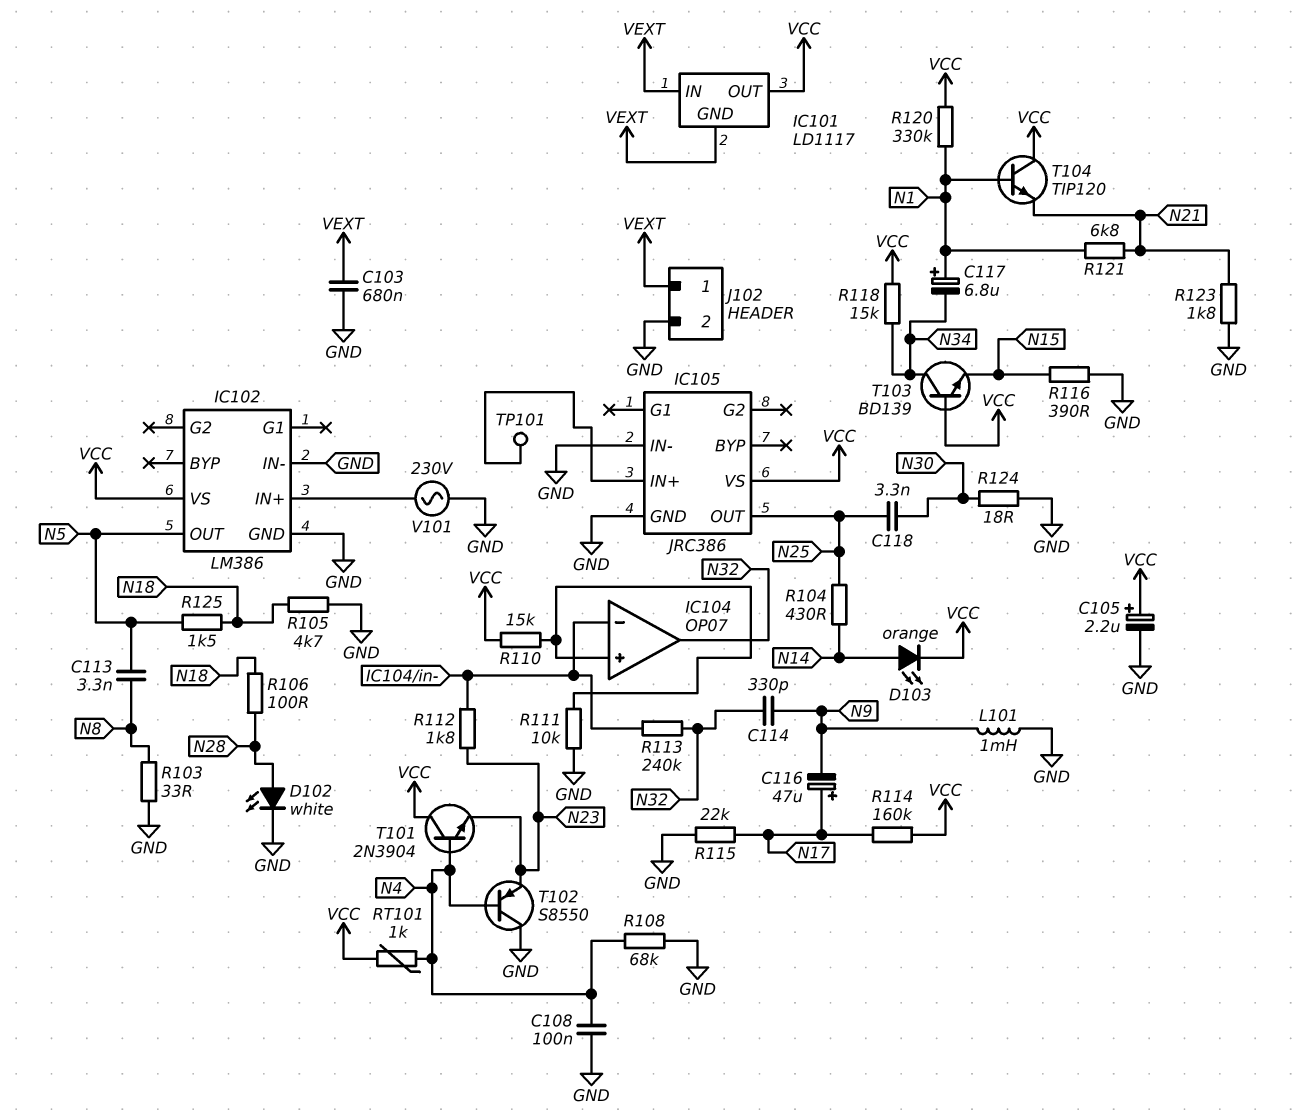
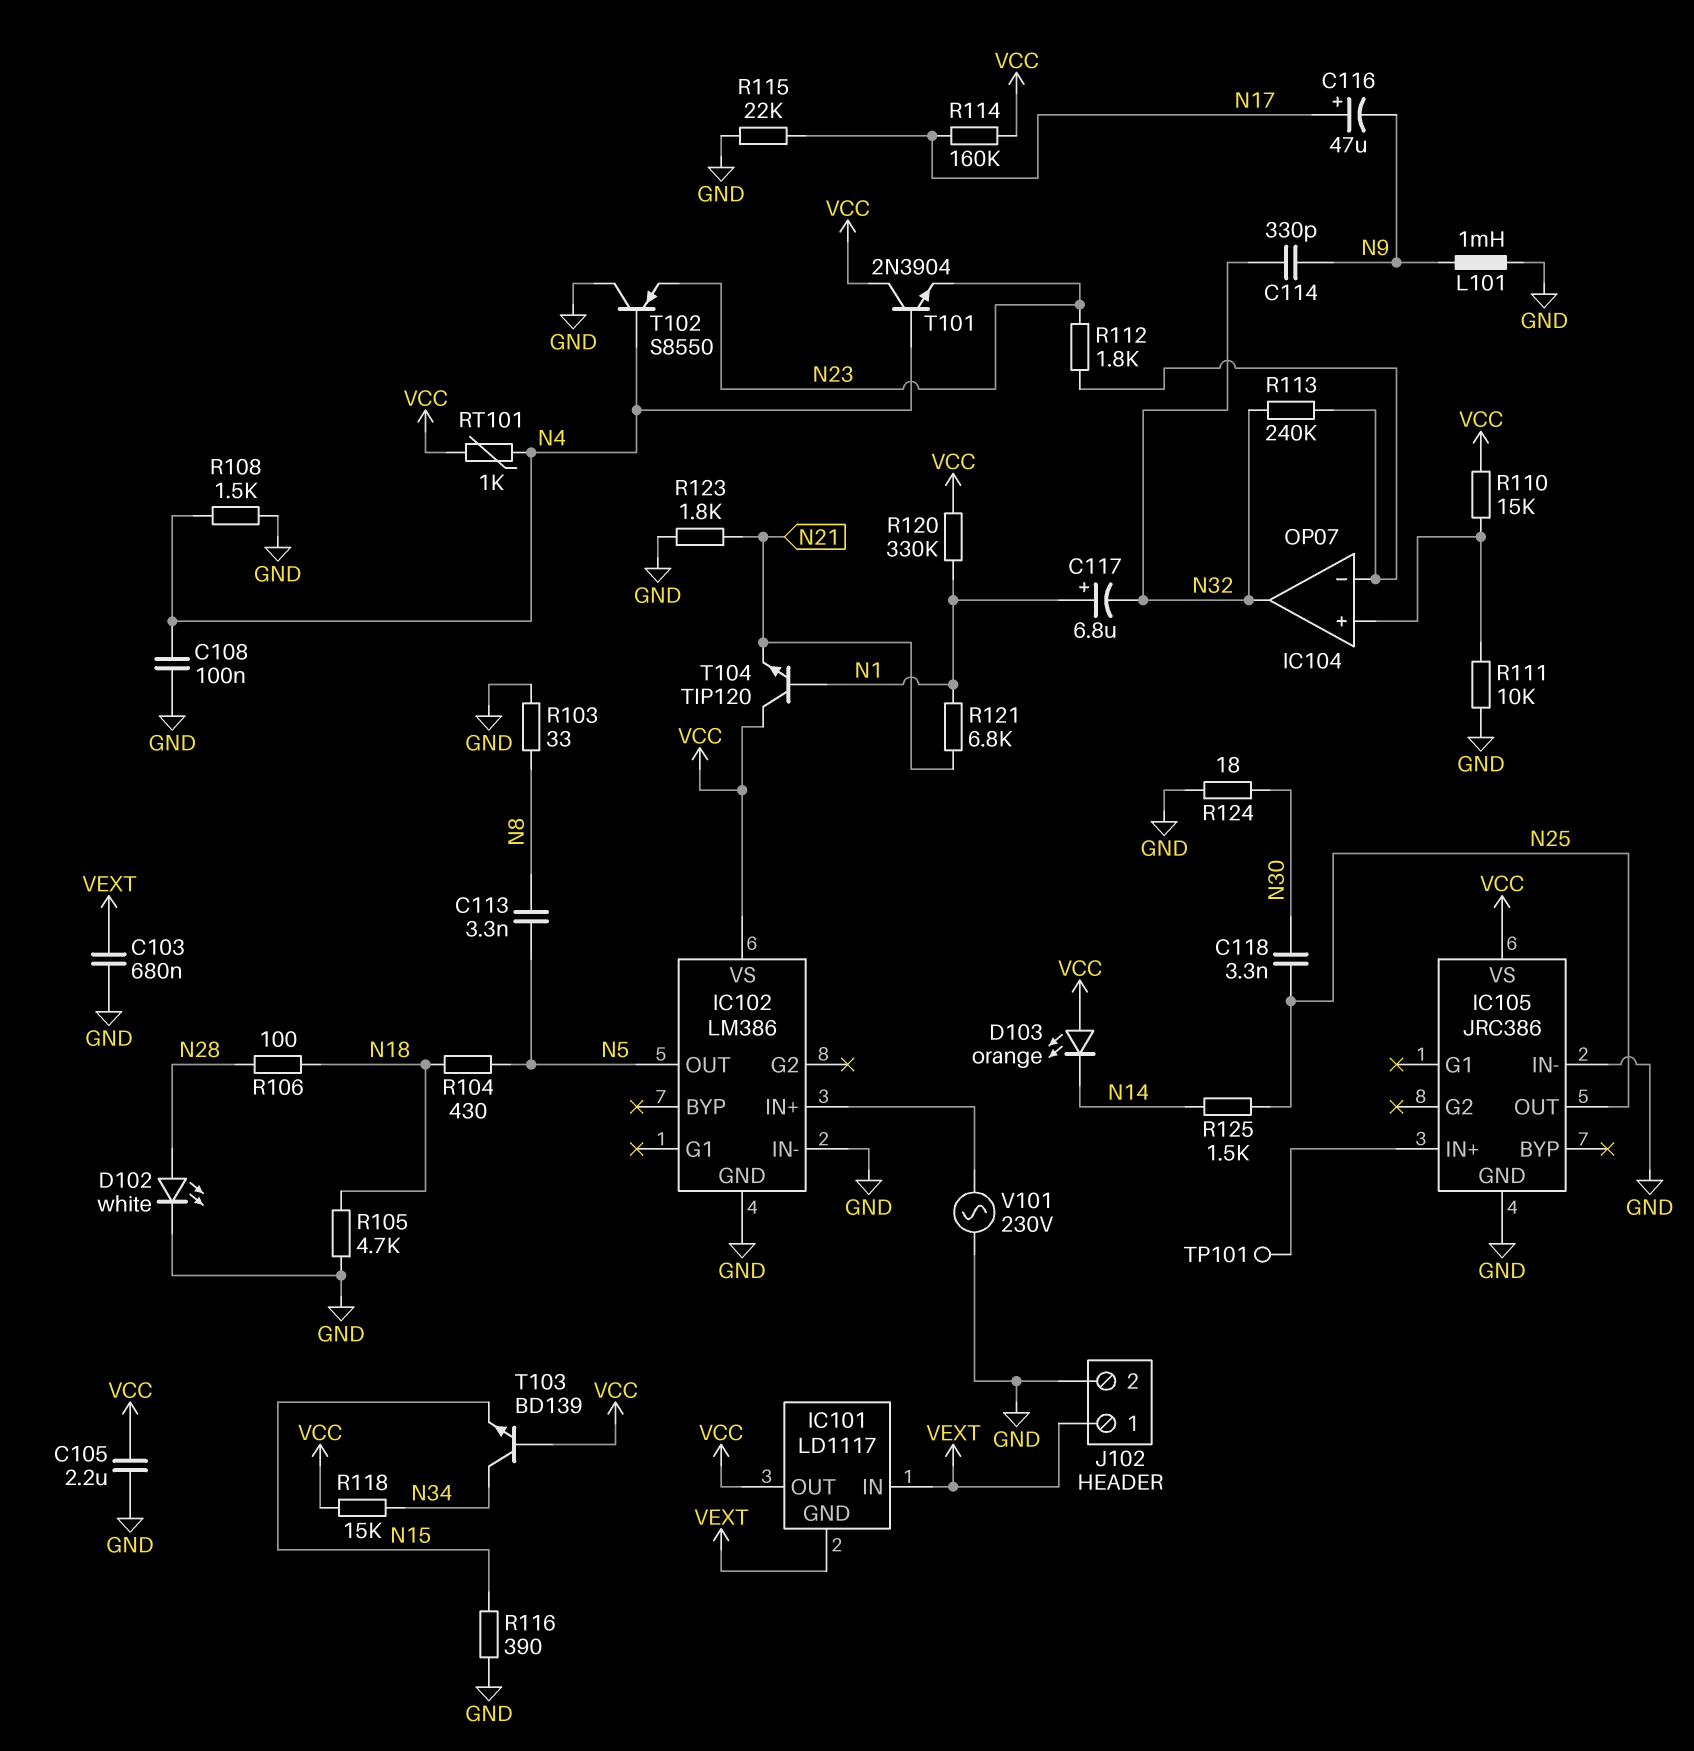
C105: 2.2uF (plus VCC, minus GND) -> 2.2uF (GND, VCC)
C117: 6.8uF (plus N1, minus N34) -> 6.8uF (plus N1, minus N32)
D103: LED orange (A N14, K VCC) -> LED orange (A VCC, K N14)
R104: 430 (N14, N25) -> 430 (N5, N18)
R108: 68k (GND, N4) -> 1.5k (GND, N4)
R125: 1.5k (N5, N18) -> 1.5k (N14, N25)

